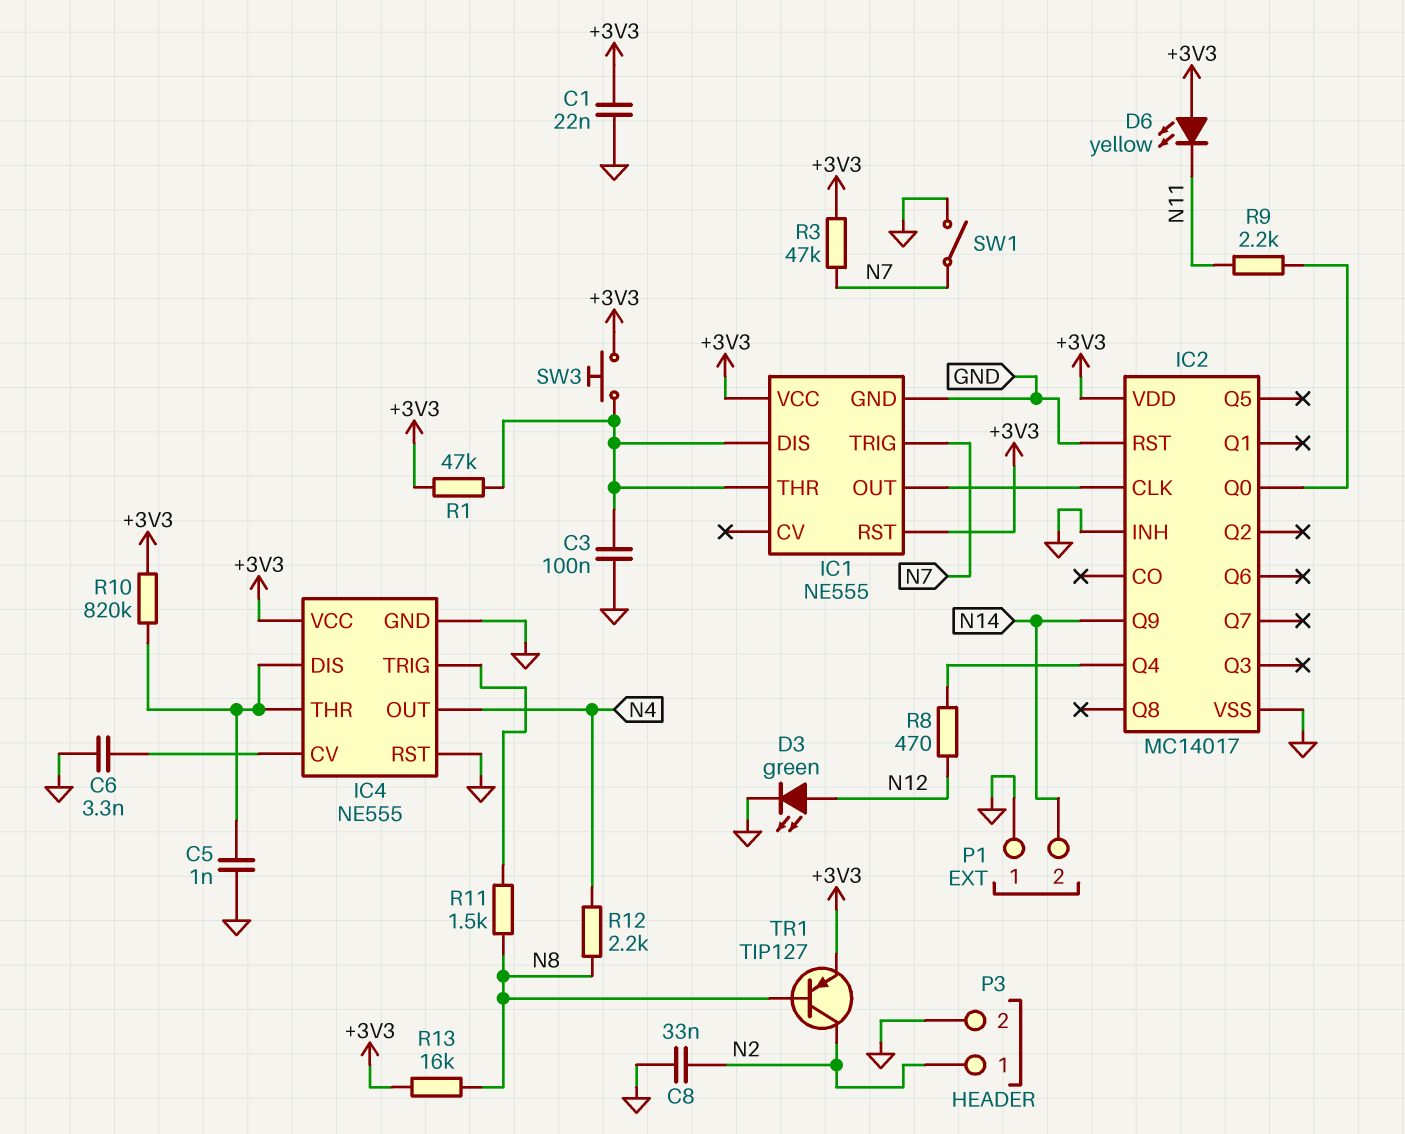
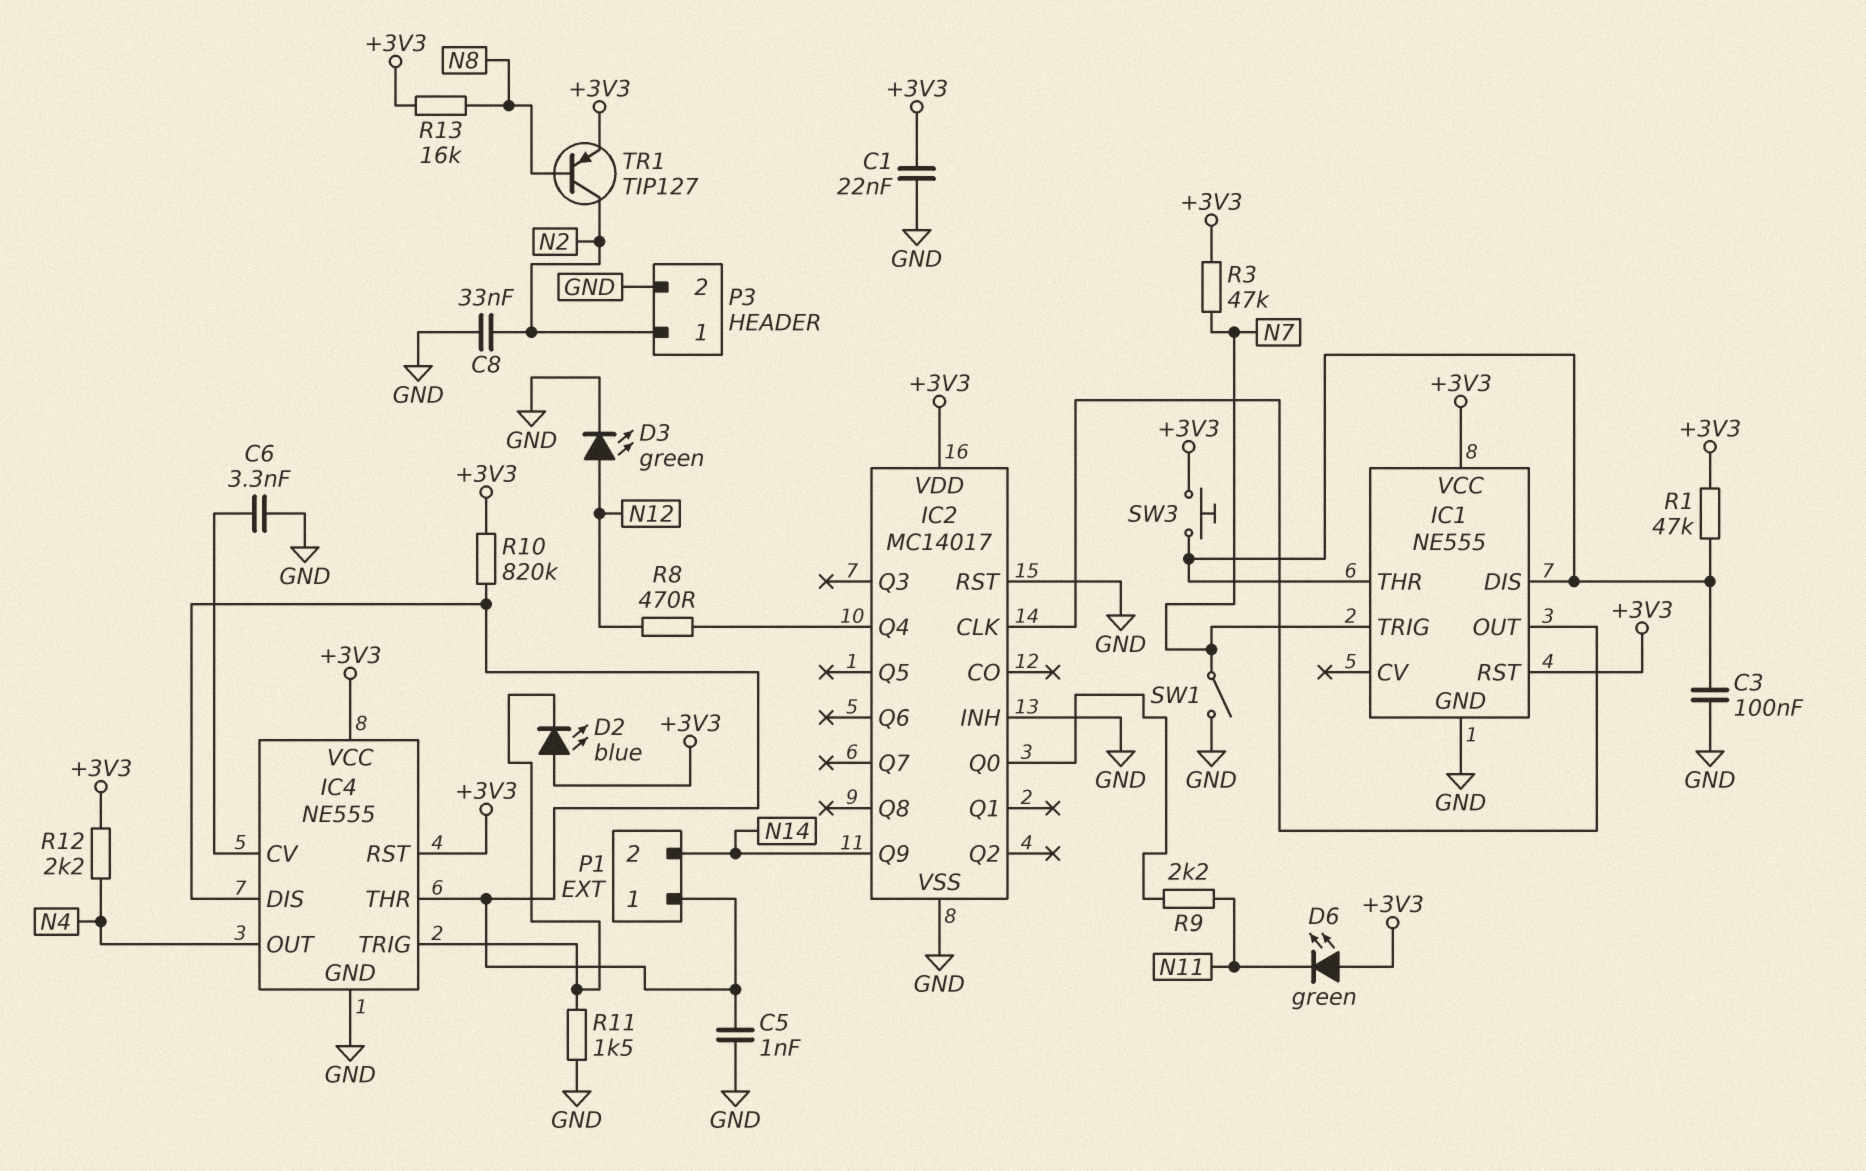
D2: none -> LED blue (A +3V3, K IC4/TRIG)
D6: LED yellow (A +3V3, K N11) -> LED green (A +3V3, K N11)
IC4 pin RST: GND -> +3V3
P1 pin 1: GND -> IC4/DIS
R11: 1.5k (IC4/TRIG, N8) -> 1.5k (GND, IC4/TRIG)
R12: 2.2k (N4, N8) -> 2.2k (+3V3, N4)

